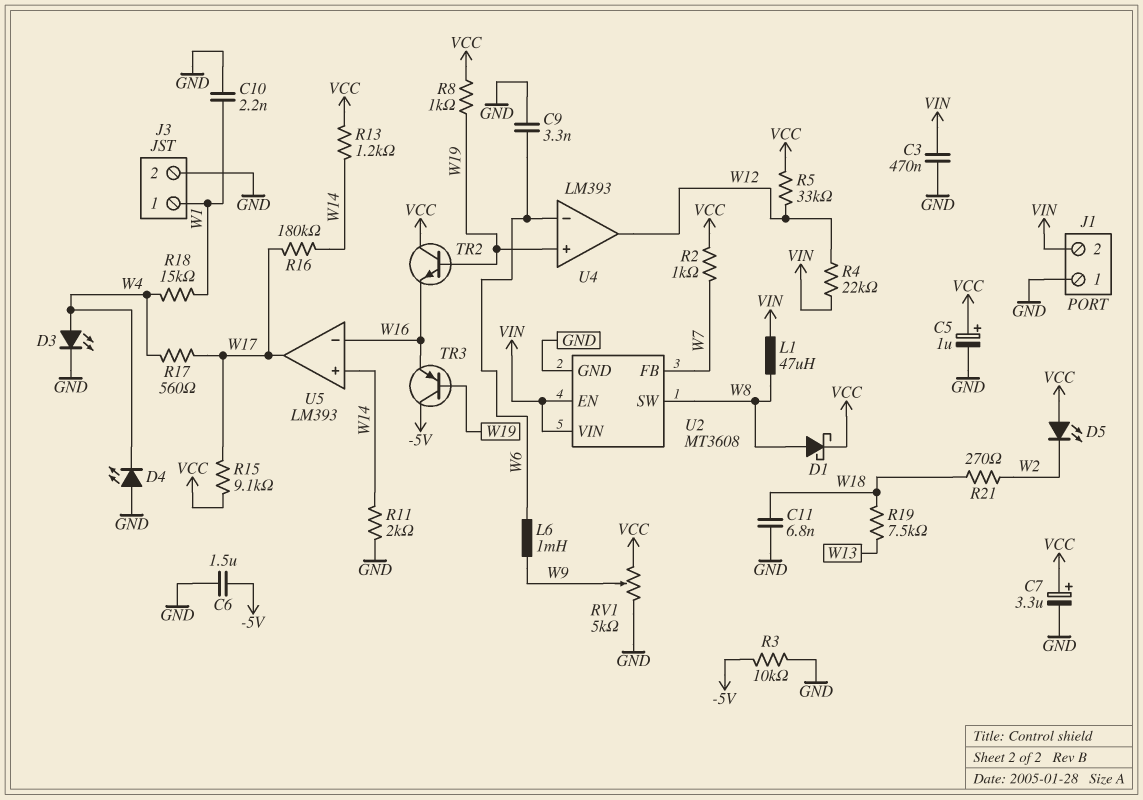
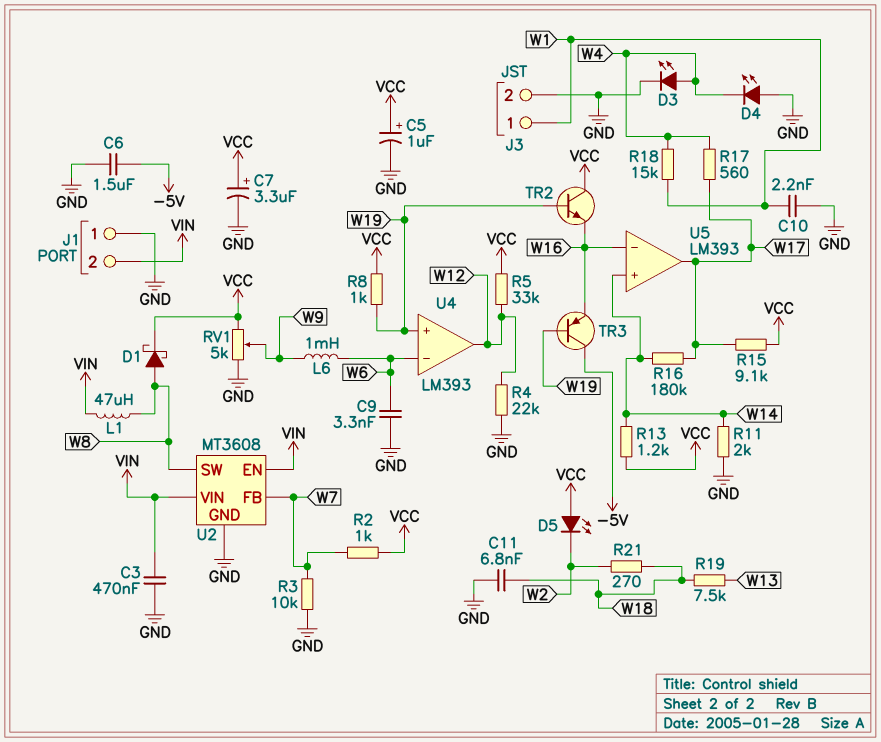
R3: 10k (-5V, GND) -> 10k (GND, W7)
R4: 22k (VIN, W12) -> 22k (GND, W12)

